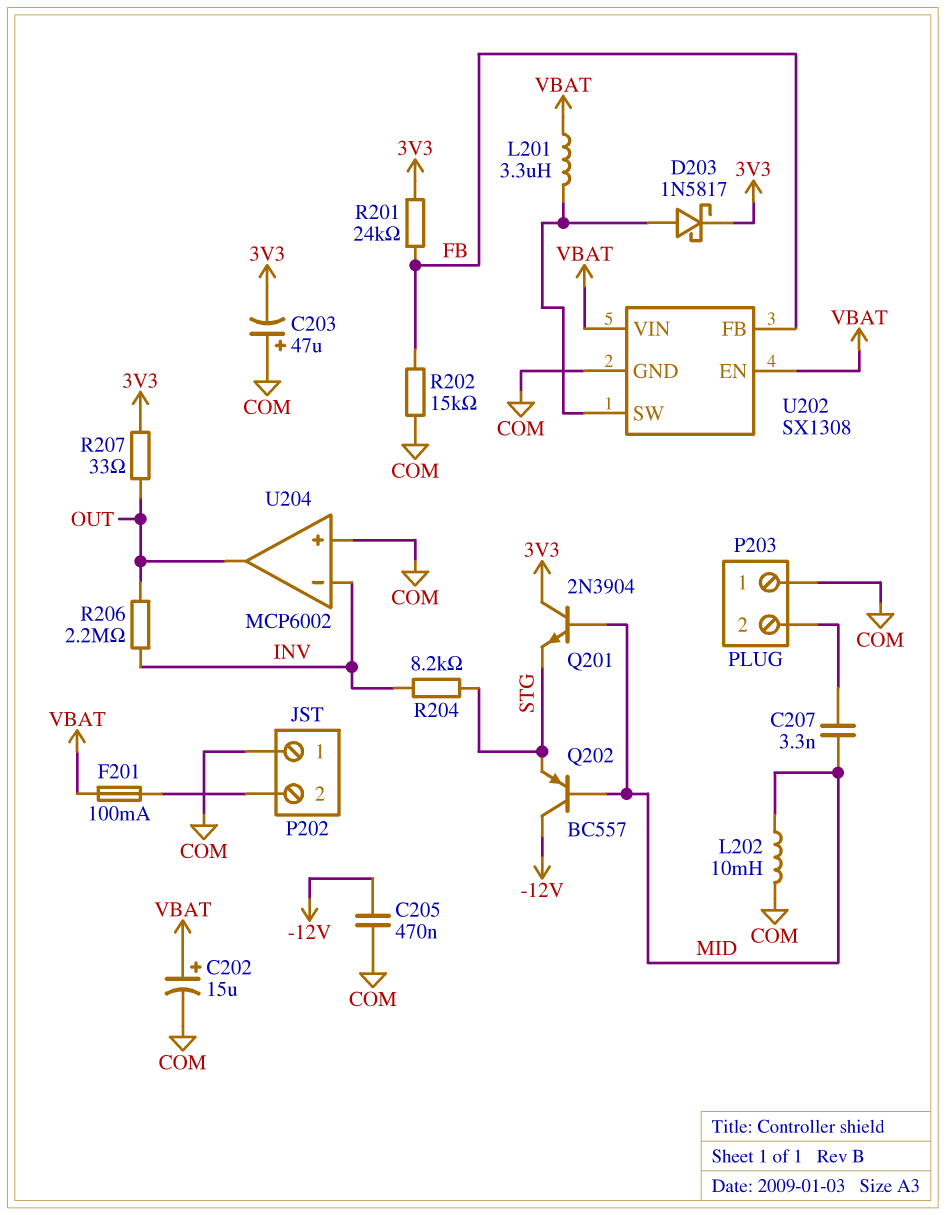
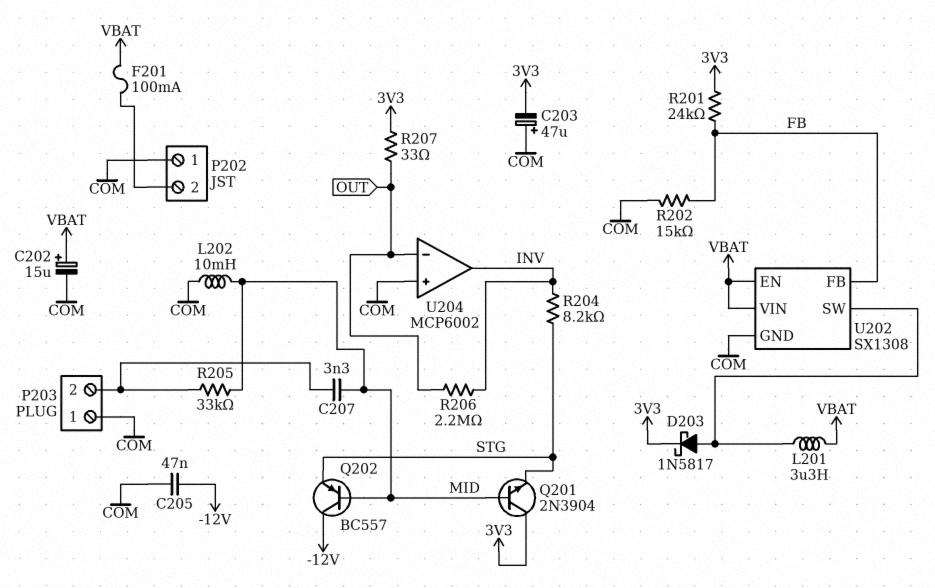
C205: 470nF (-12V, COM) -> 47nF (-12V, COM)
R205: none -> 33k (MID, P203/2)
U204 pin in-: INV -> OUT
U204 pin out: OUT -> INV

